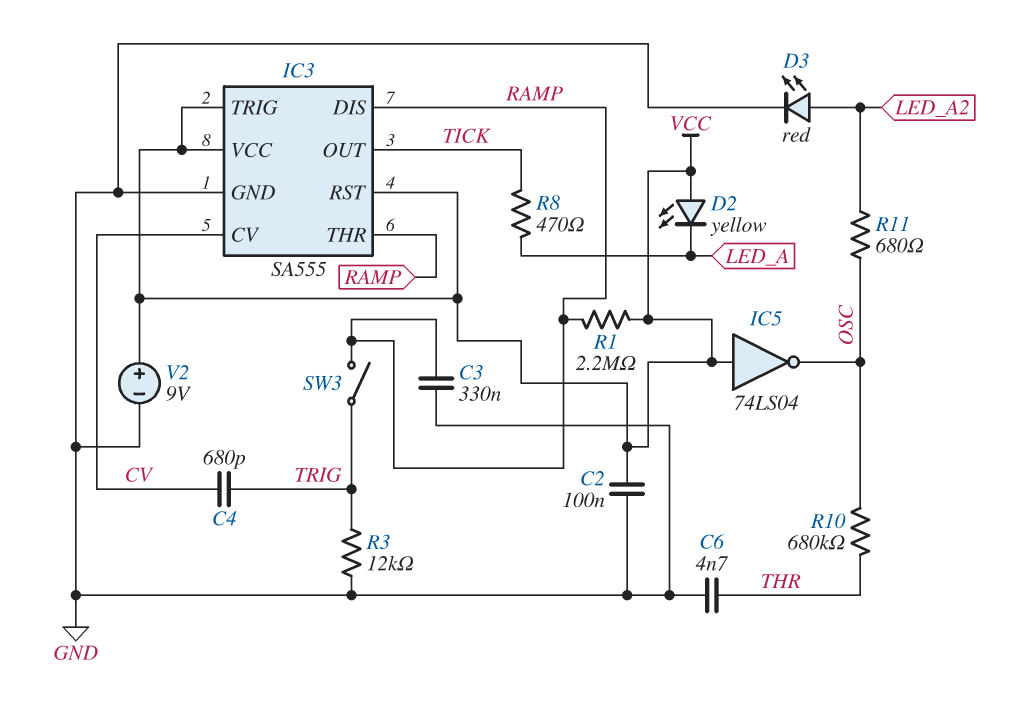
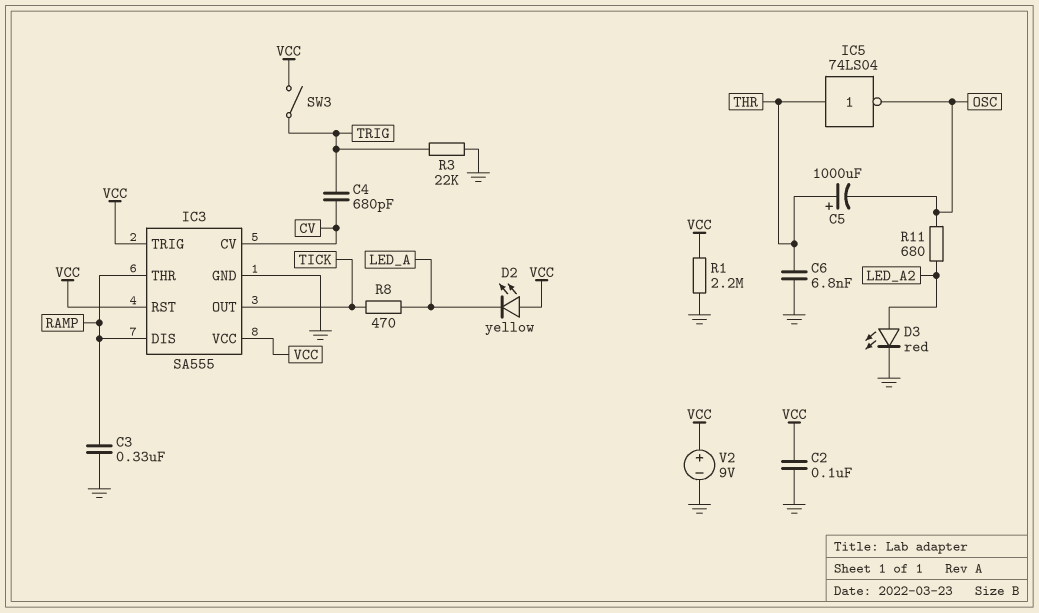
C5: none -> 1000uF (plus THR, minus OSC)
C6: 4.7nF (GND, THR) -> 6.8nF (GND, THR)
IC5: NOT 74LS04 (in VCC, out OSC) -> NOT 74LS04 (in THR, out OSC)
R1: 2.2M (RAMP, VCC) -> 2.2M (GND, VCC)
R3: 12k (GND, TRIG) -> 22k (GND, TRIG)
R10: 680k (OSC, THR) -> none
SW3: switch (RAMP, TRIG) -> switch (TRIG, VCC)

